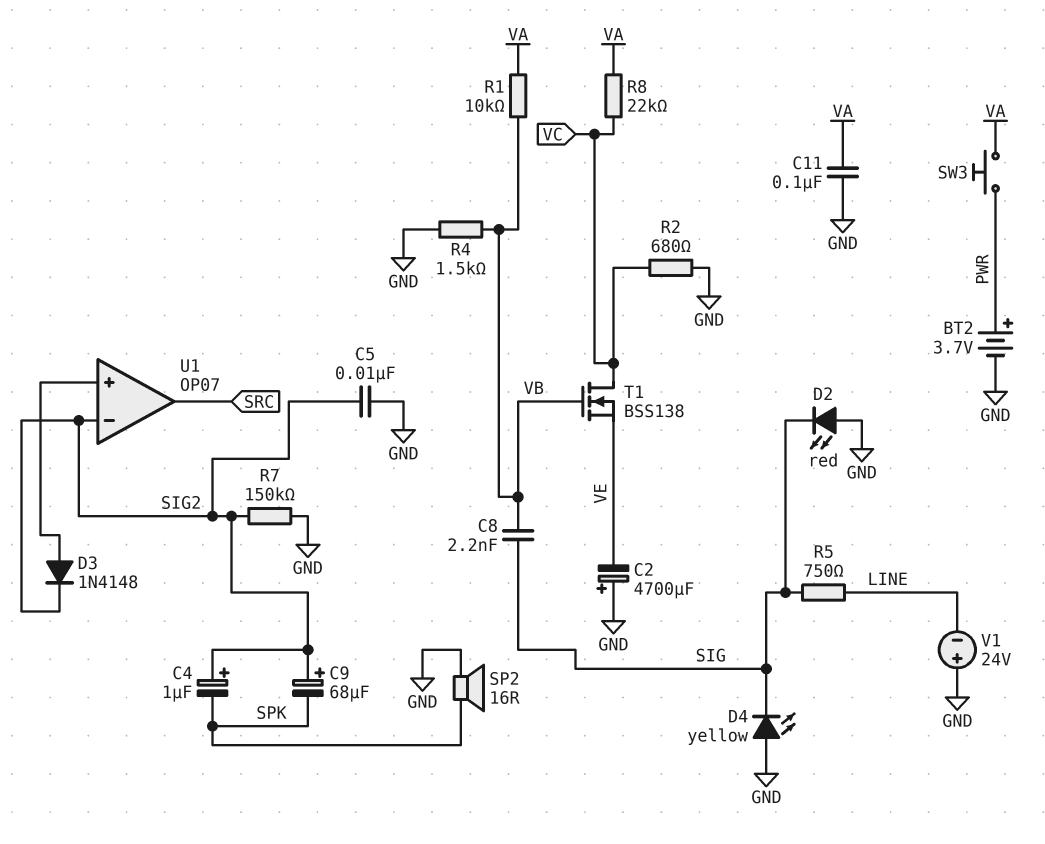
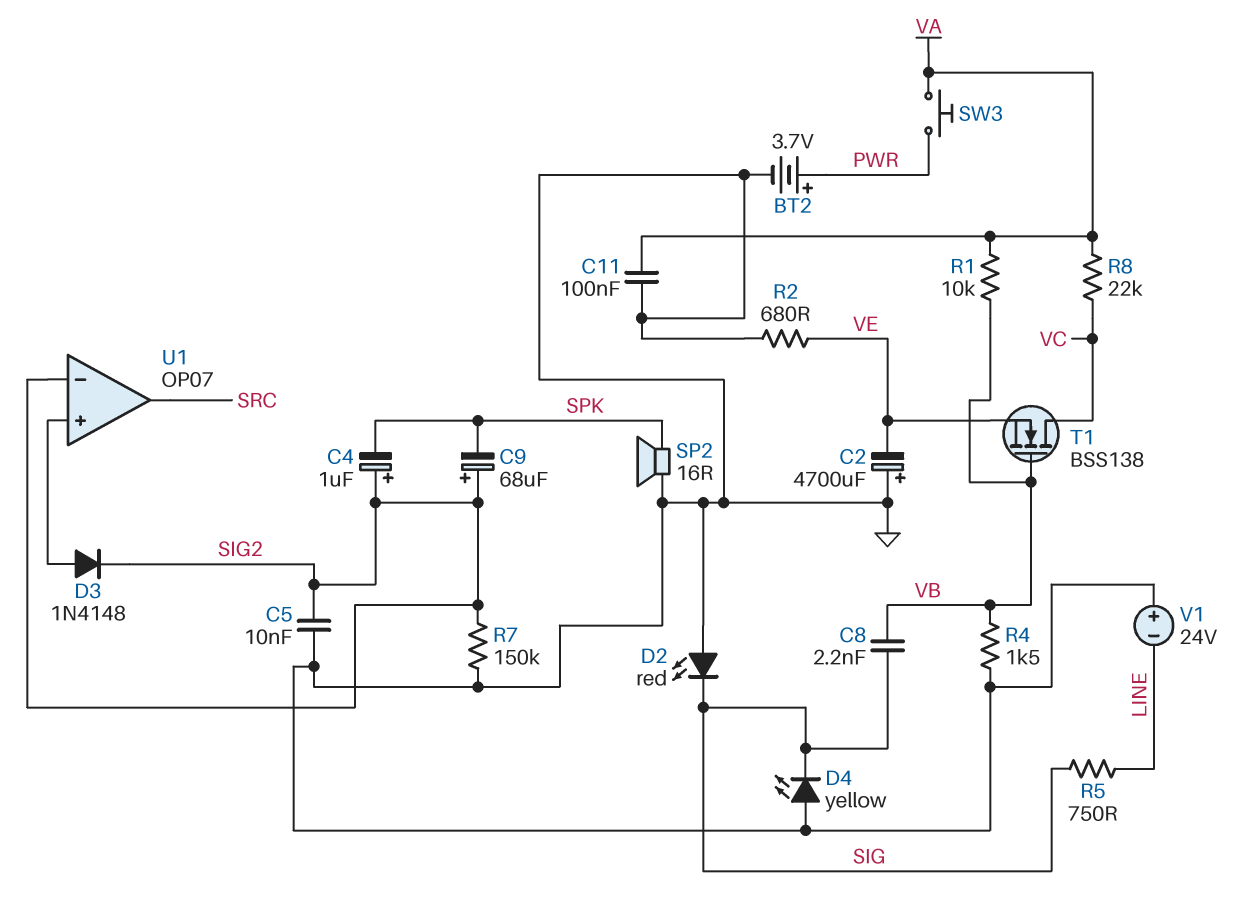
R2: 680 (GND, VC) -> 680 (GND, VE)

